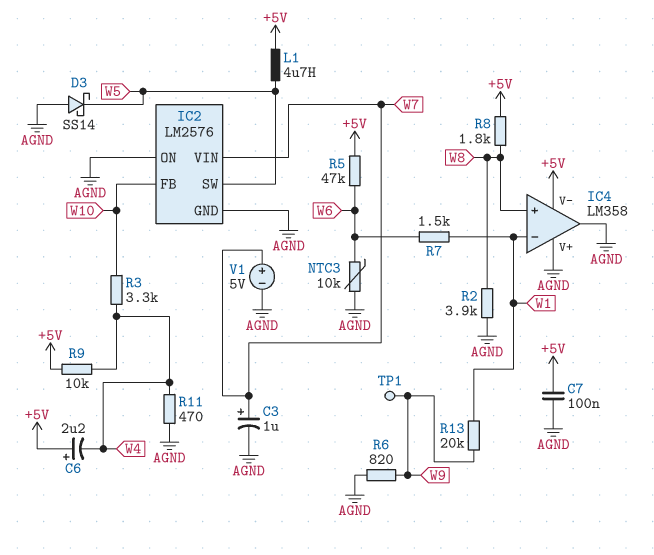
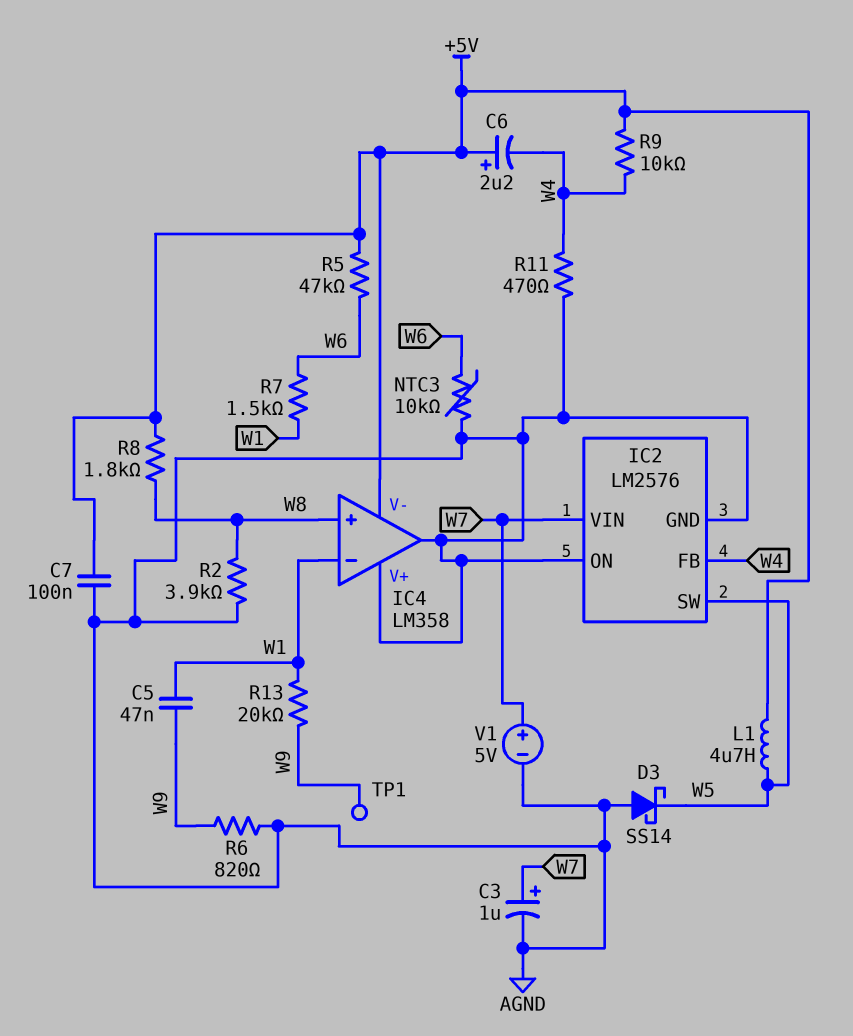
C5: none -> 47nF (W1, W9)
IC2 pin FB: W10 -> W4
R3: 3.3k (W4, W10) -> none

